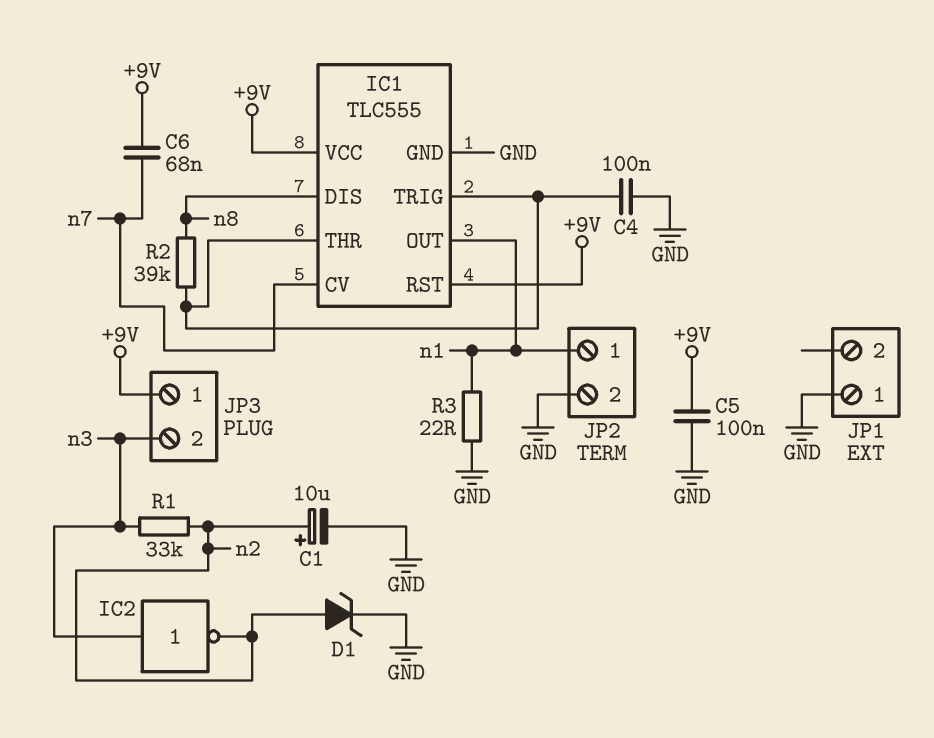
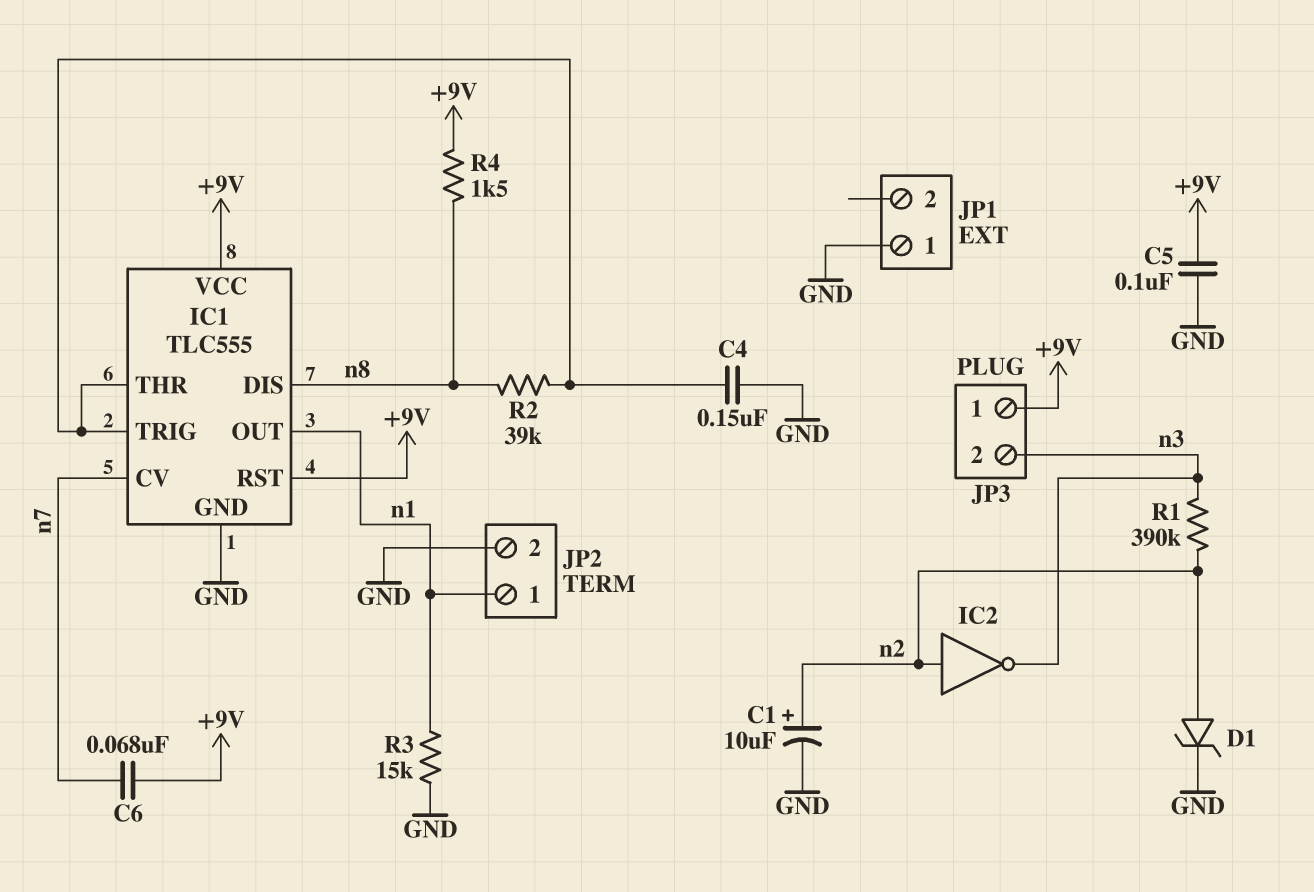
C4: 100nF (GND, IC1/THR) -> 150nF (GND, IC1/THR)
IC2: NOT (in n3, out n2) -> NOT (in n2, out n3)
R1: 33k (n2, n3) -> 390k (n2, n3)
R3: 22 (GND, n1) -> 15k (GND, n1)
R4: none -> 1.5k (+9V, n8)

